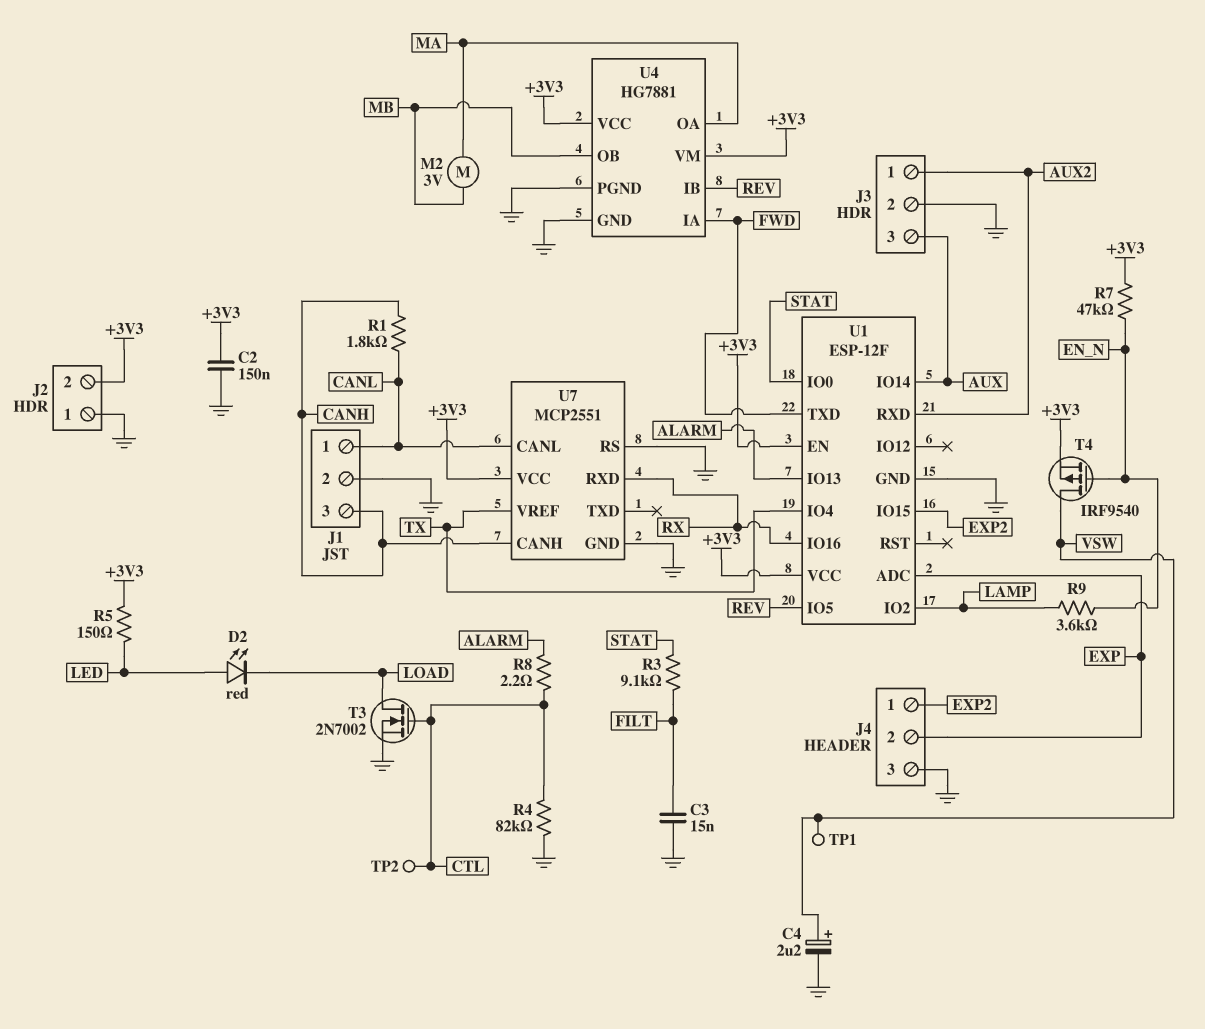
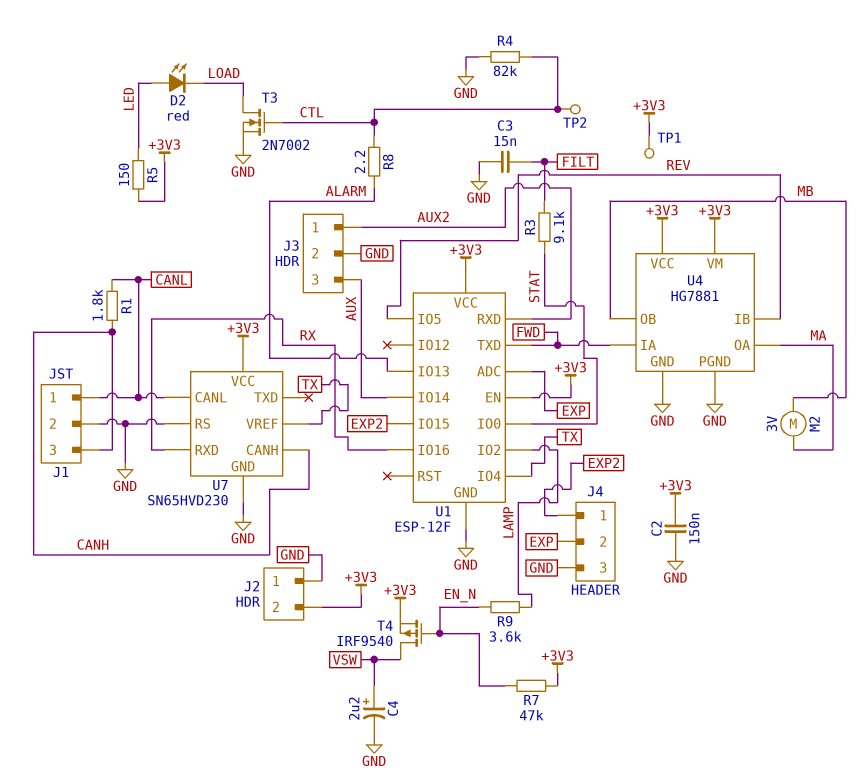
TP1: test point (VSW) -> test point (+3V3)
U7: MCP2551 -> SN65HVD230

